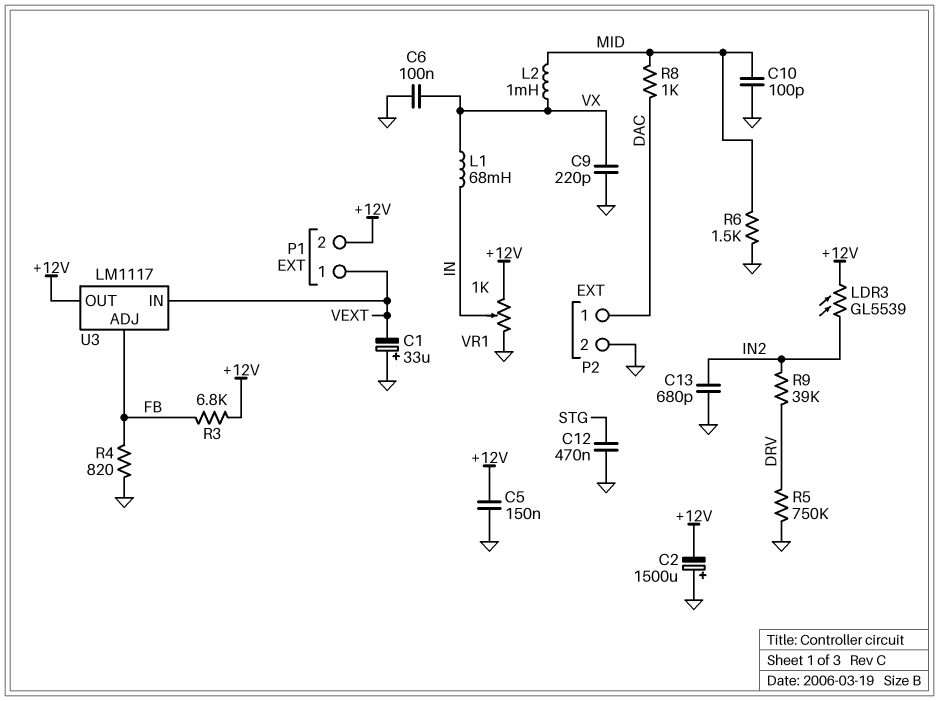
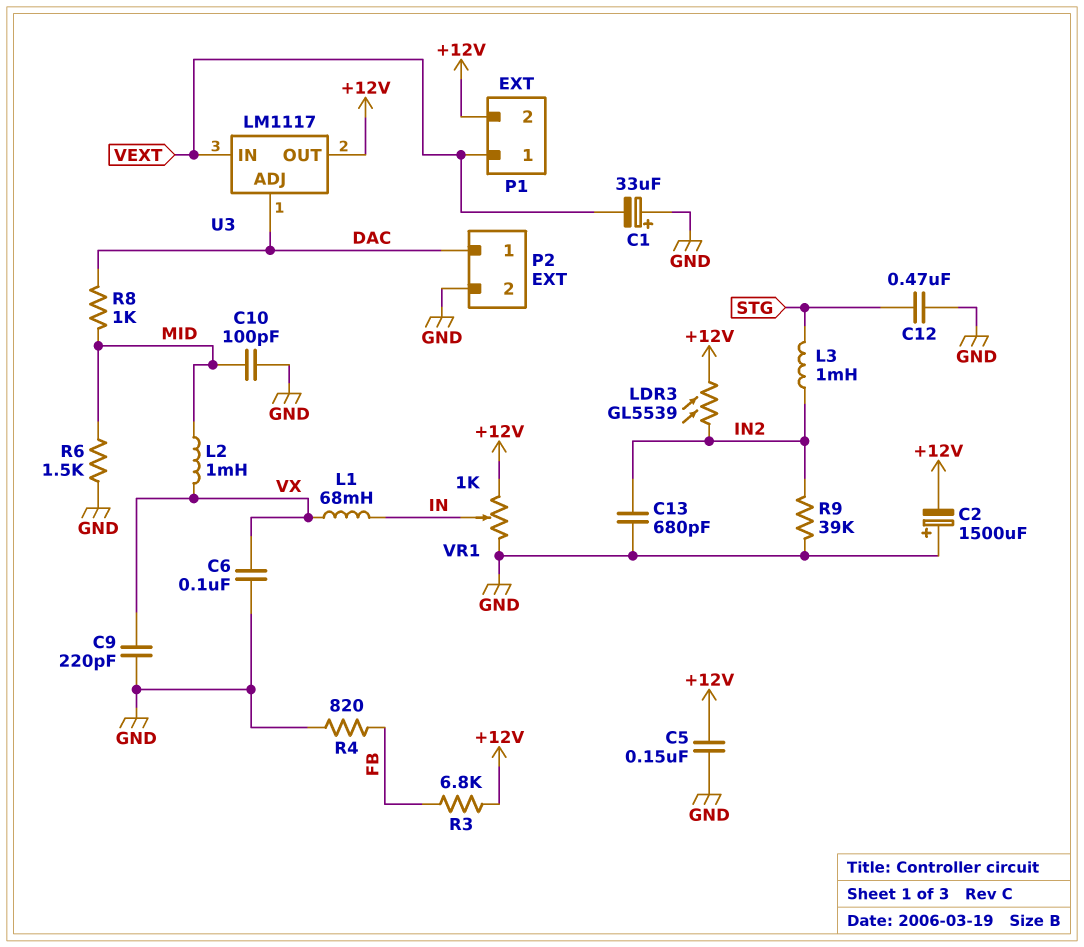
L3: none -> 1mH (IN2, STG)
R5: 750k (DRV, GND) -> none
R9: 39k (DRV, IN2) -> 39k (GND, IN2)
U3 pin ADJ: FB -> DAC

